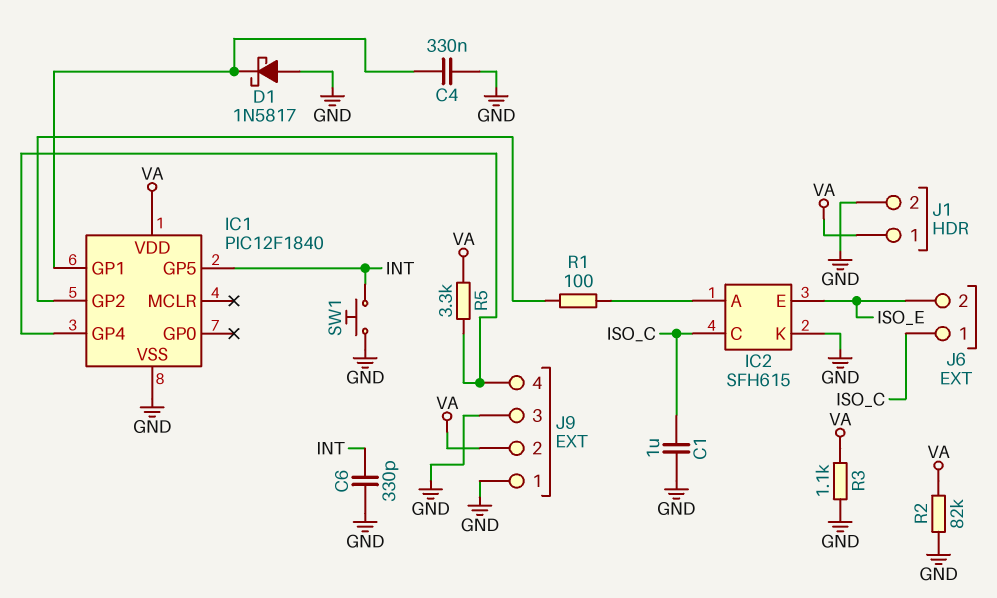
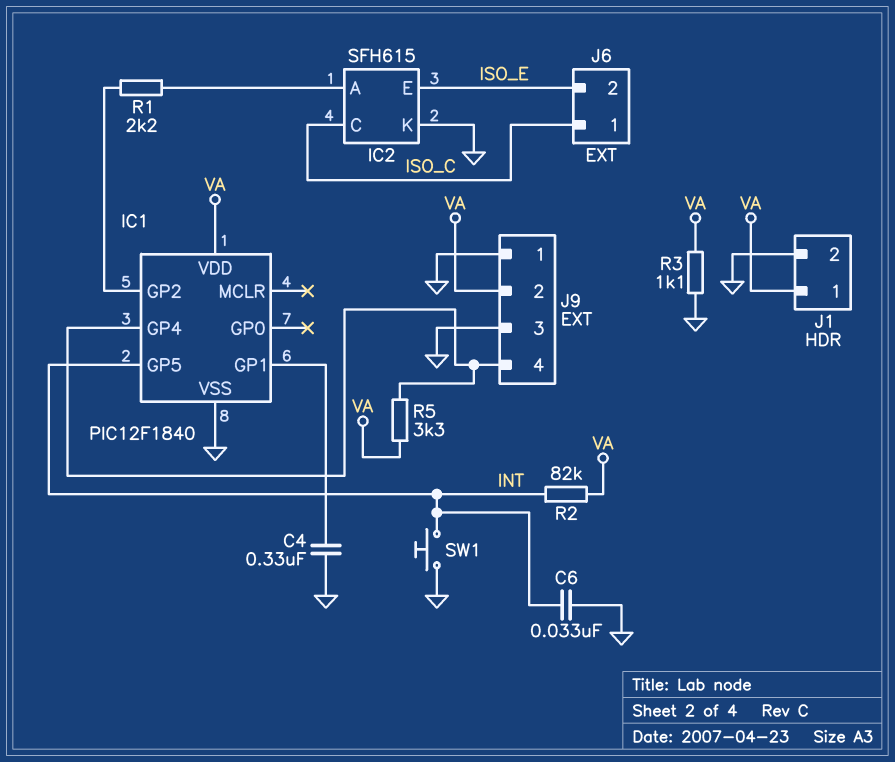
C1: 1uF (GND, ISO_C) -> none
C6: 330pF (GND, INT) -> 33nF (GND, INT)
D1: schottky 1N5817 (A GND, K IC1/GP1) -> none
R1: 100 (IC1/GP2, IC2/A) -> 2.2k (IC1/GP2, IC2/A)
R2: 82k (GND, VA) -> 82k (INT, VA)

